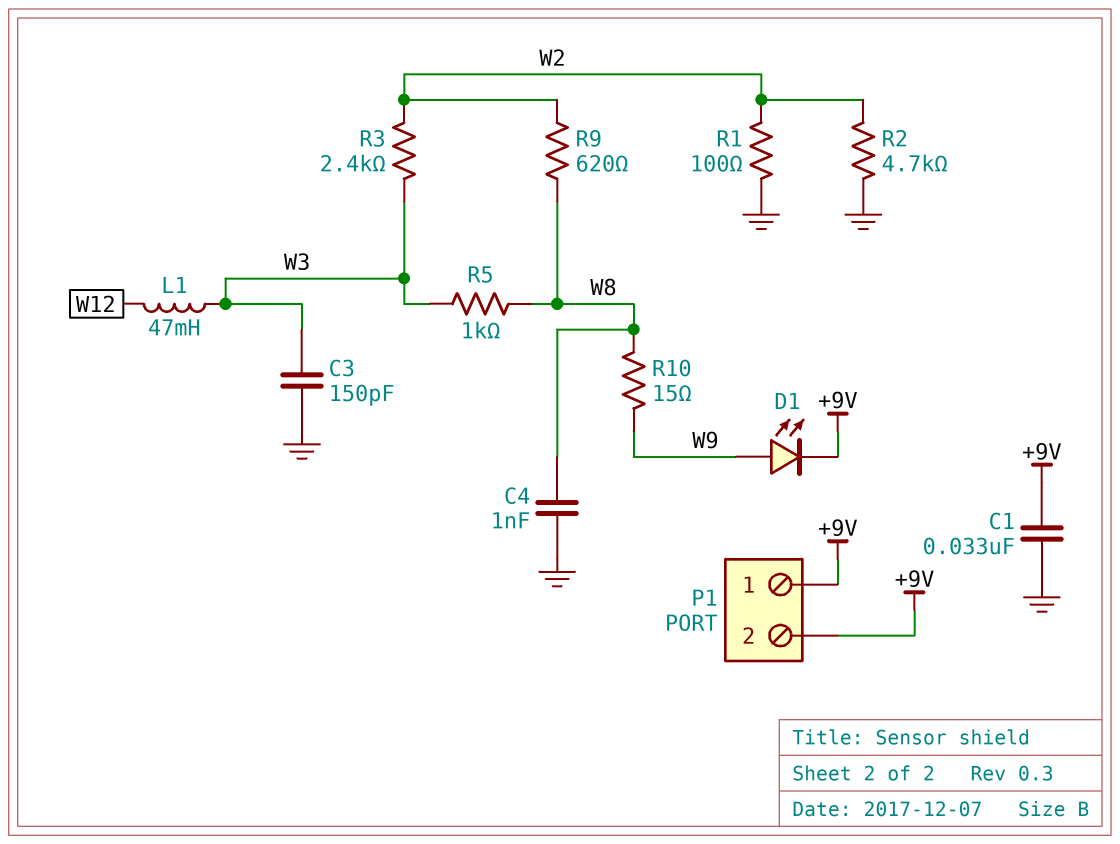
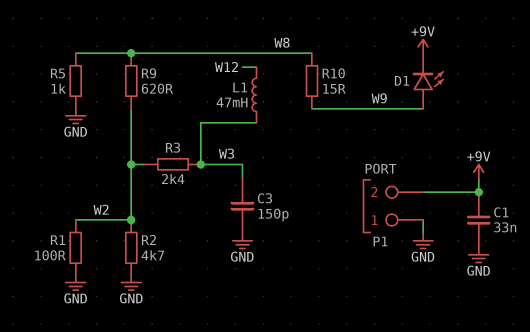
C4: 1nF (GND, W8) -> none
P1 pin 1: +9V -> GND
R5: 1k (W3, W8) -> 1k (GND, W8)

